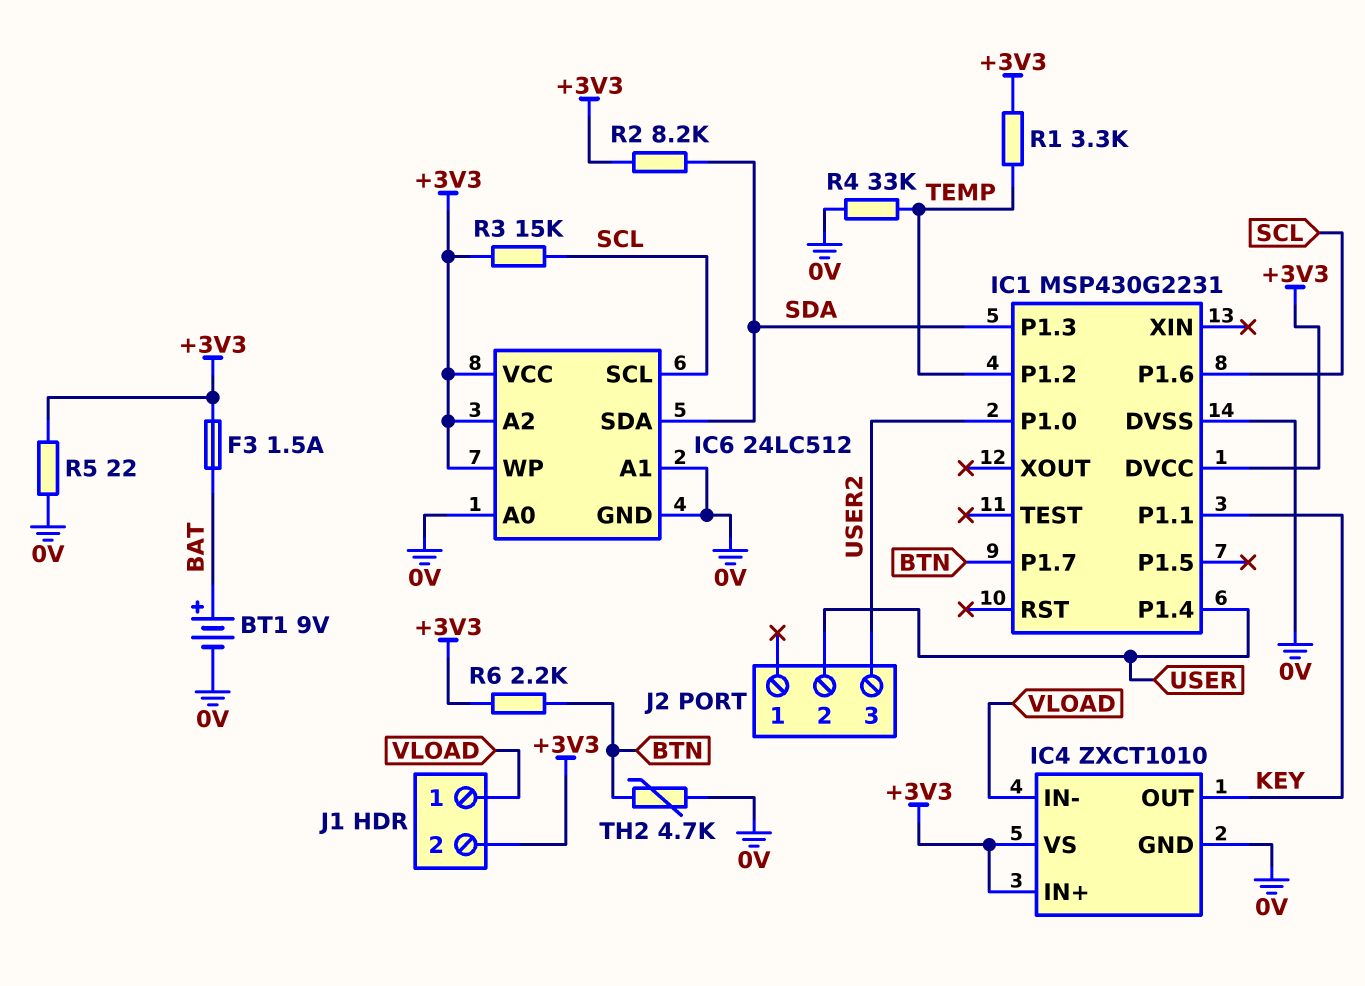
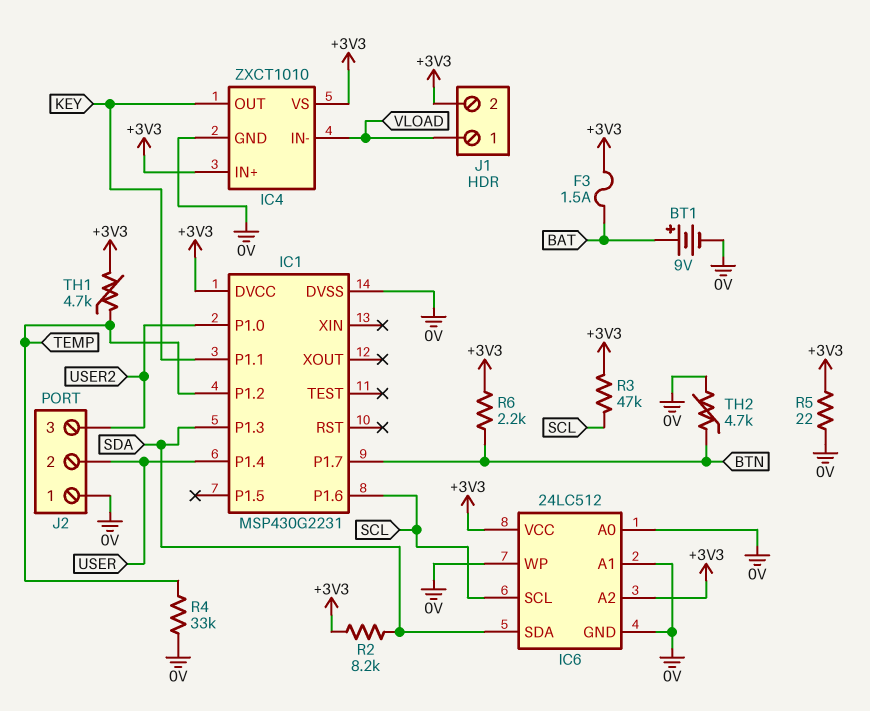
IC6 pin WP: +3V3 -> 0V
J2 pin 1: none -> 0V
R1: 3.3k (+3V3, TEMP) -> none
R3: 15k (+3V3, SCL) -> 47k (+3V3, SCL)
TH1: none -> 4.7k (+3V3, TEMP)

